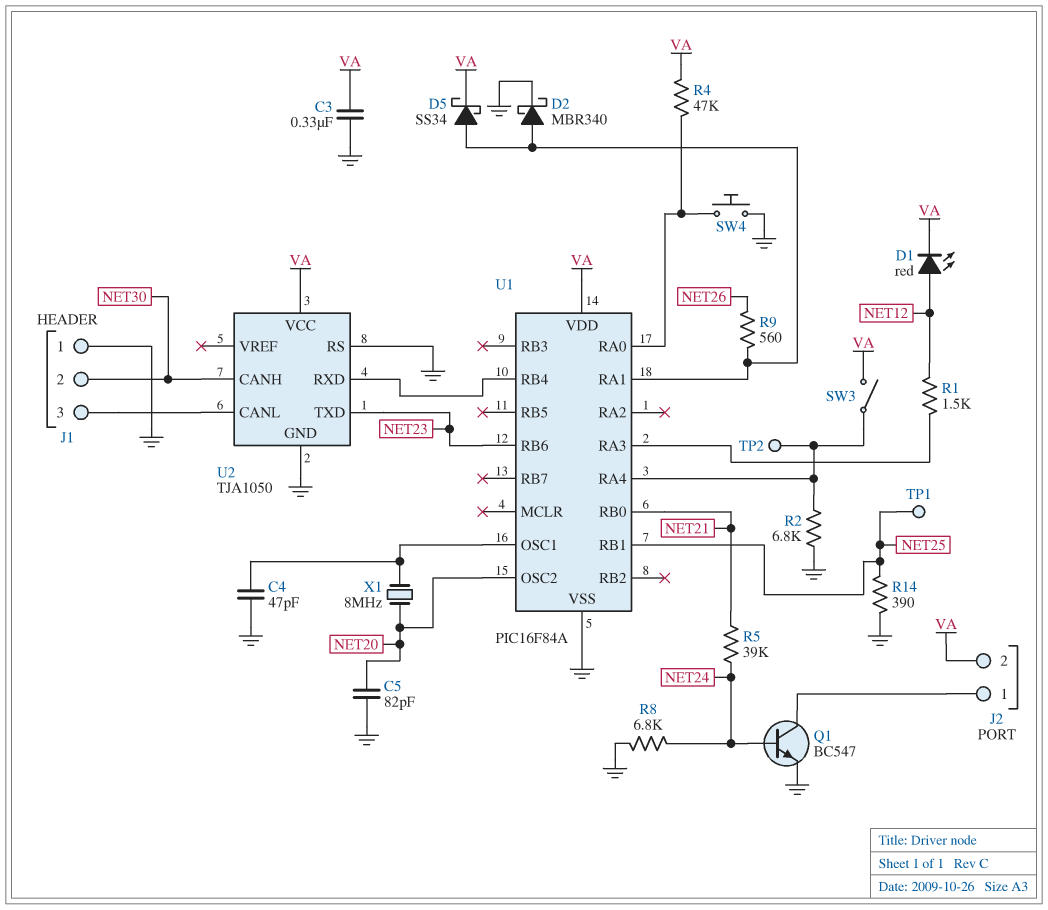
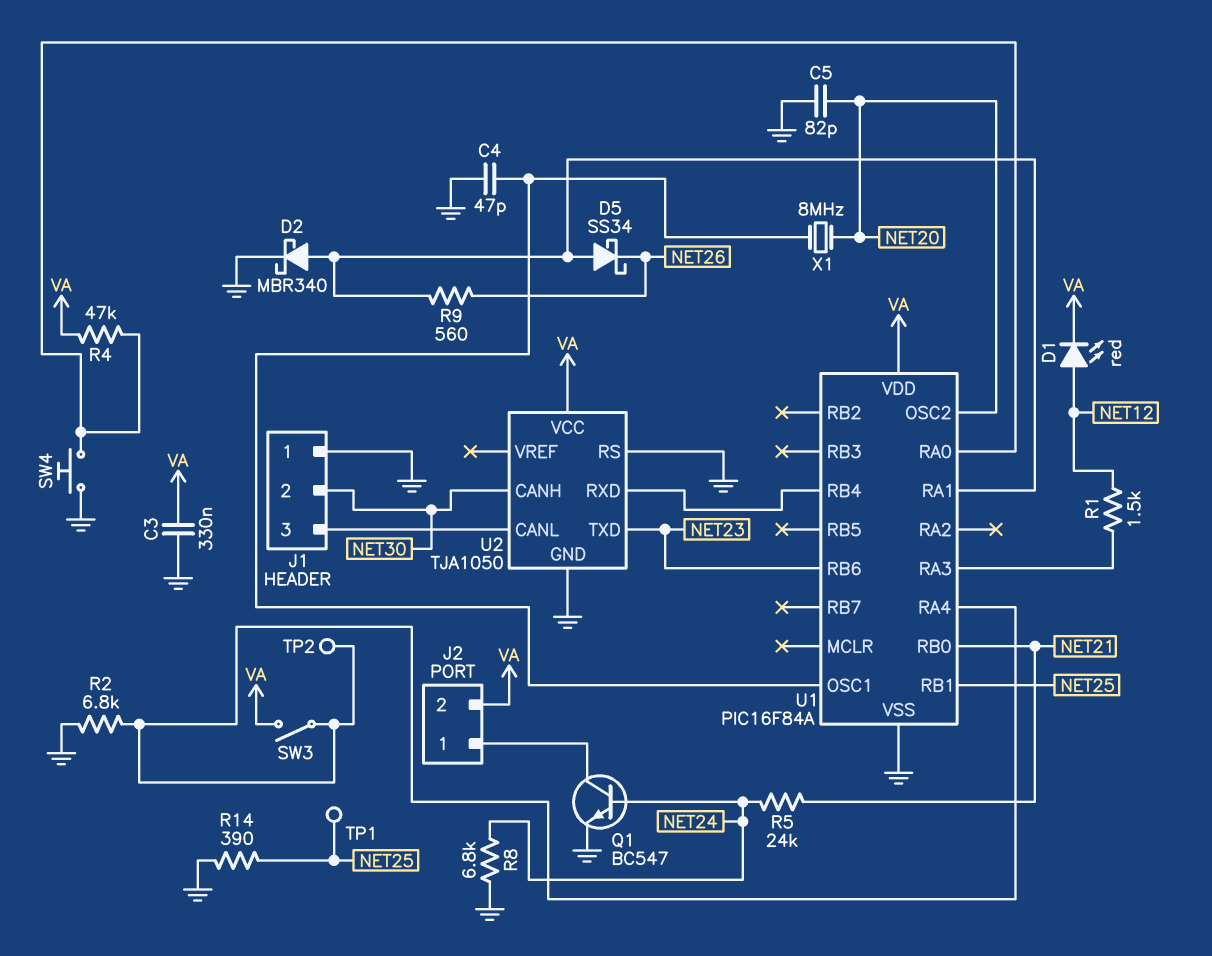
D5: schottky SS34 (A U1/RA1, K VA) -> schottky SS34 (A U1/RA1, K NET26)
R5: 39k (NET21, NET24) -> 24k (NET21, NET24)

